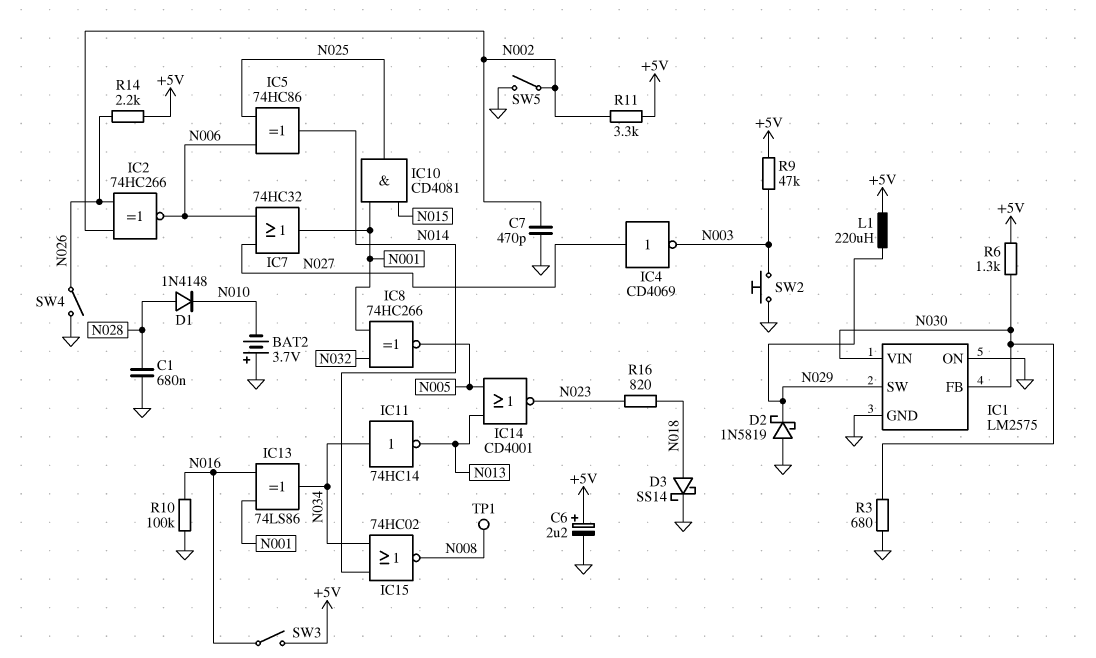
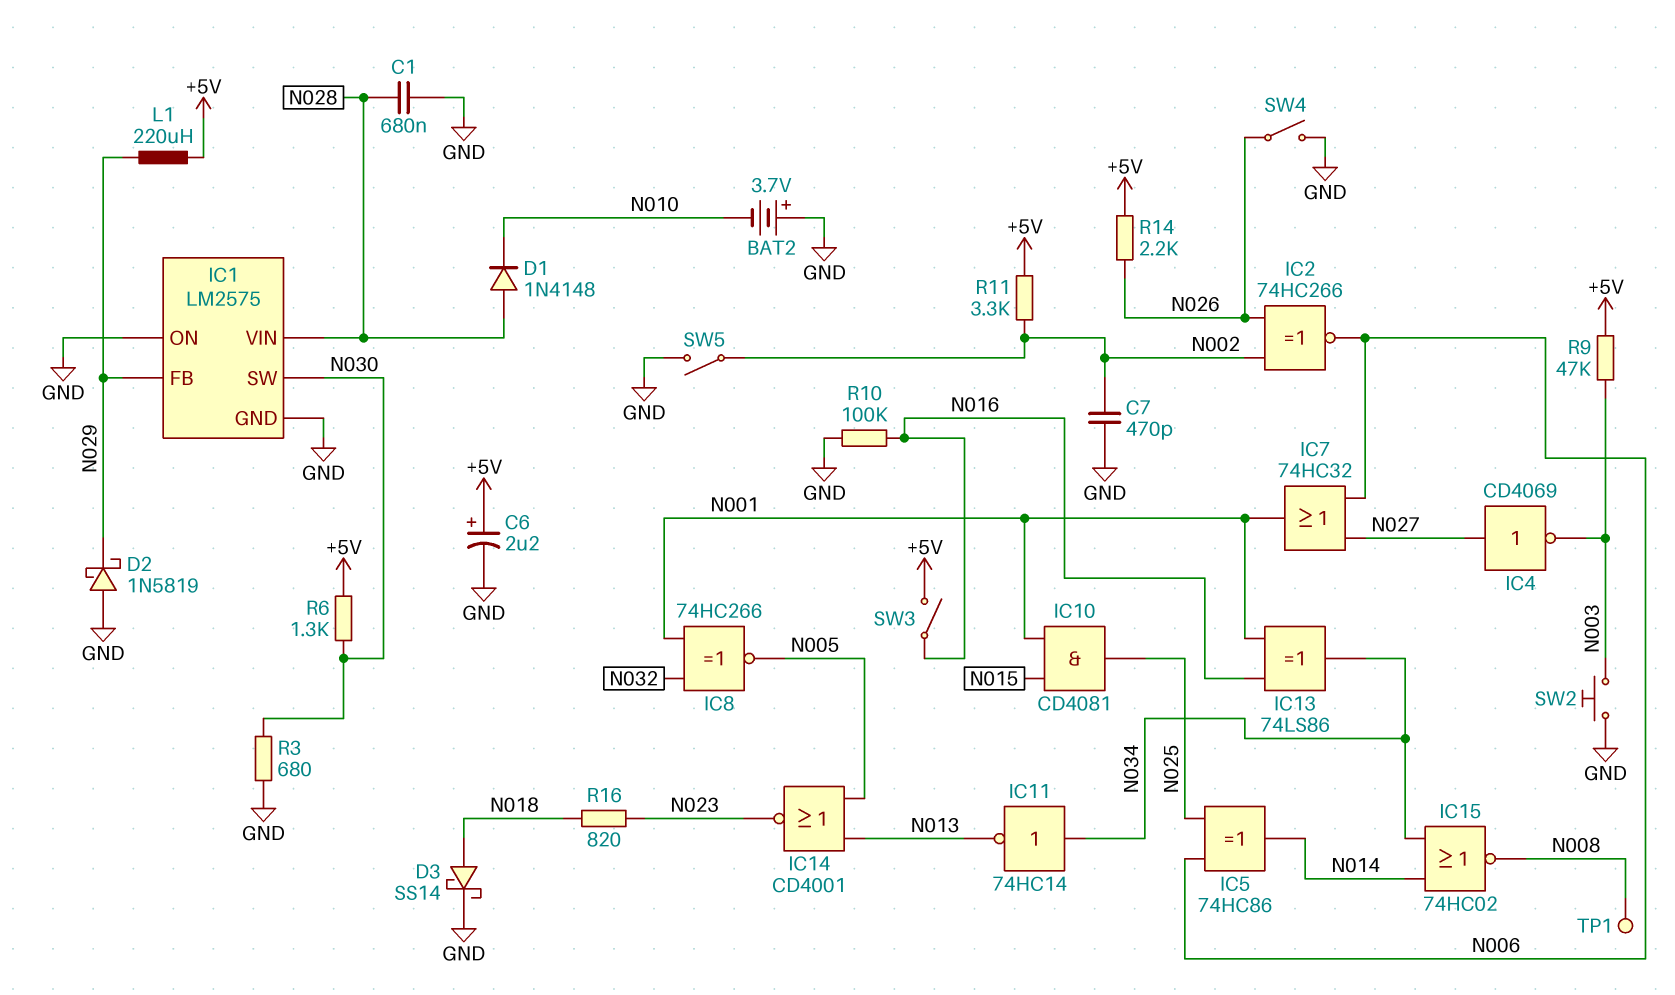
IC1 pin FB: N030 -> N029
IC1 pin SW: N029 -> N030
IC1 pin VIN: N030 -> N028

